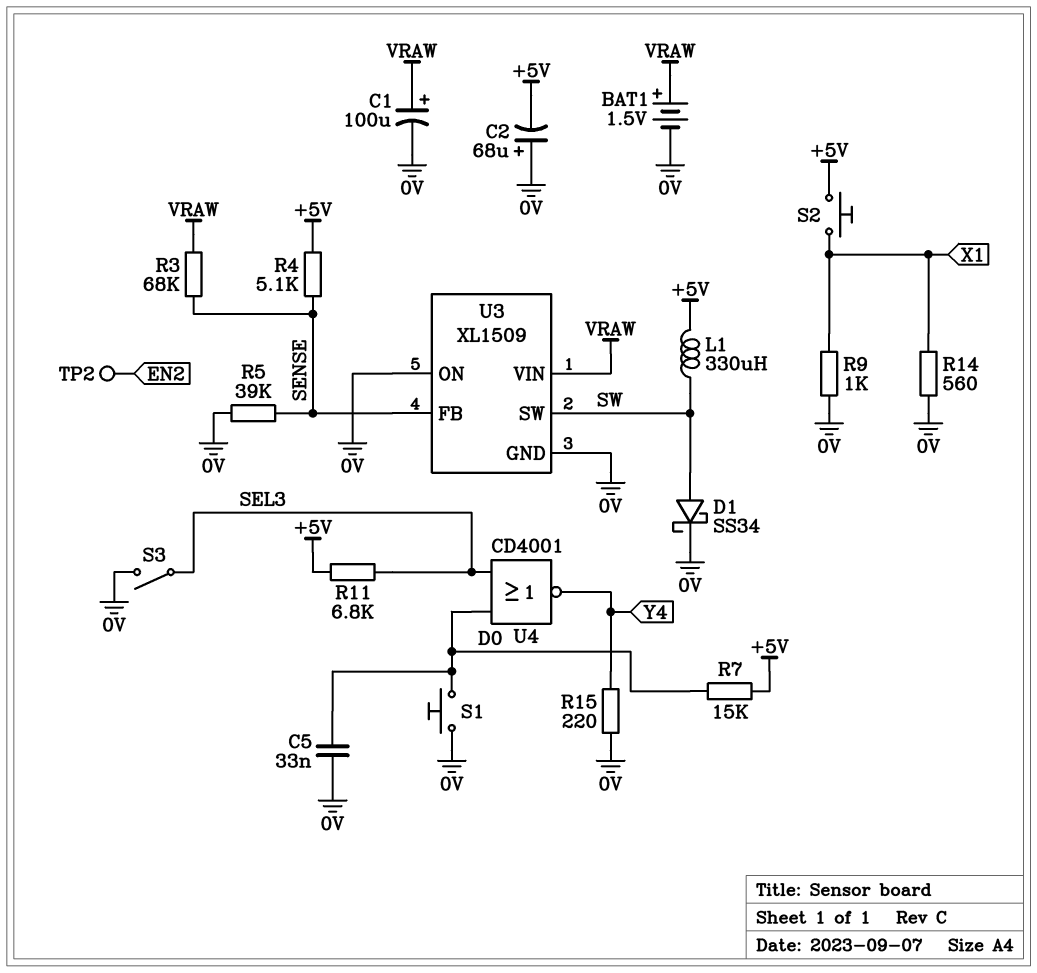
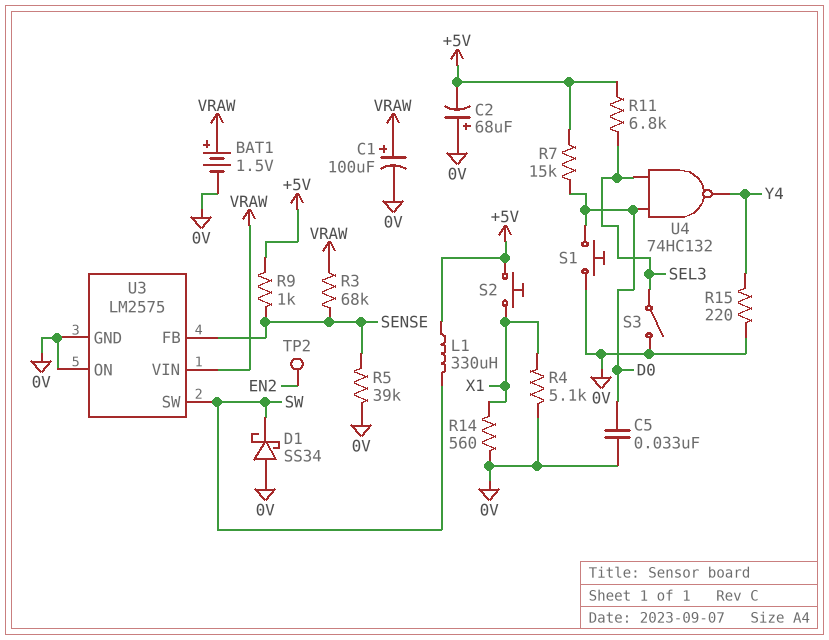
D1: schottky SS34 (A SW, K 0V) -> schottky SS34 (A 0V, K SW)
R4: 5.1k (+5V, SENSE) -> 5.1k (0V, X1)
R9: 1k (0V, X1) -> 1k (+5V, SENSE)
U3: XL1509 -> LM2575
U4: NOR CD4001 (in D0, in SEL3, out Y4) -> NAND 74HC132 (in D0, in SEL3, out Y4)

